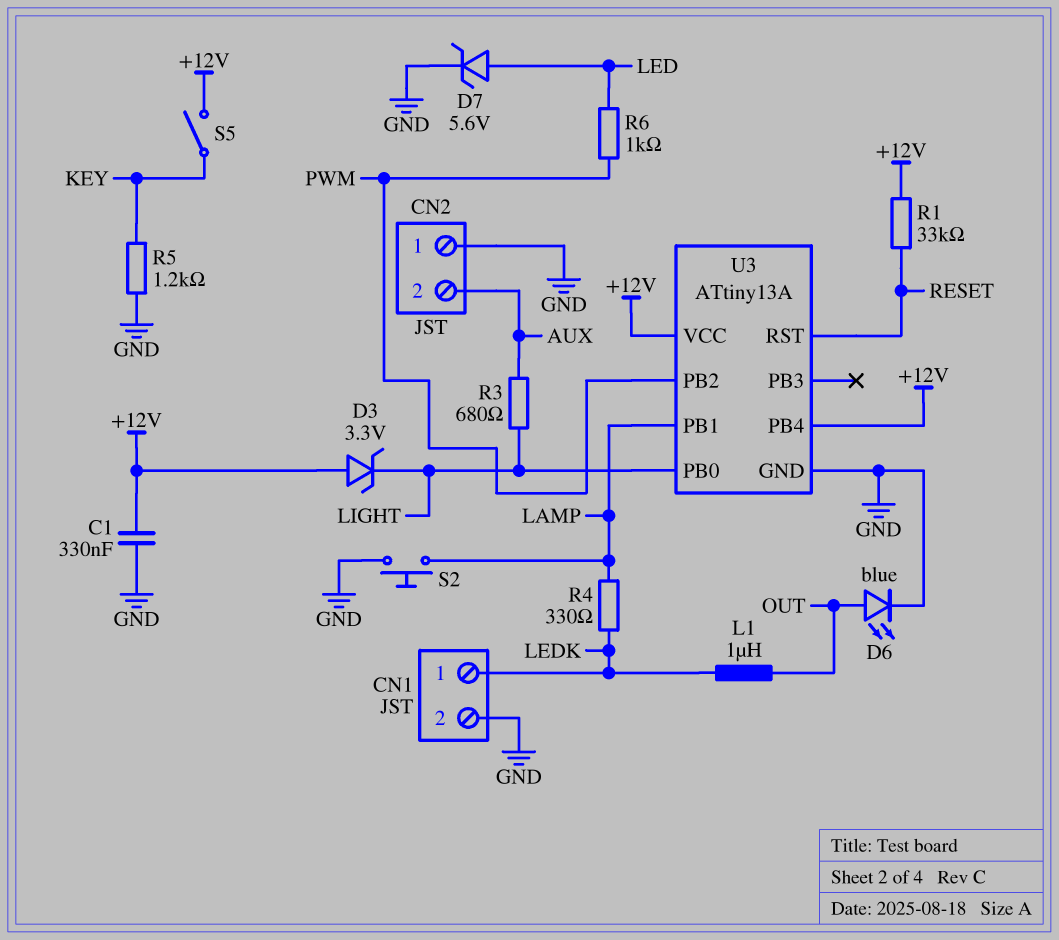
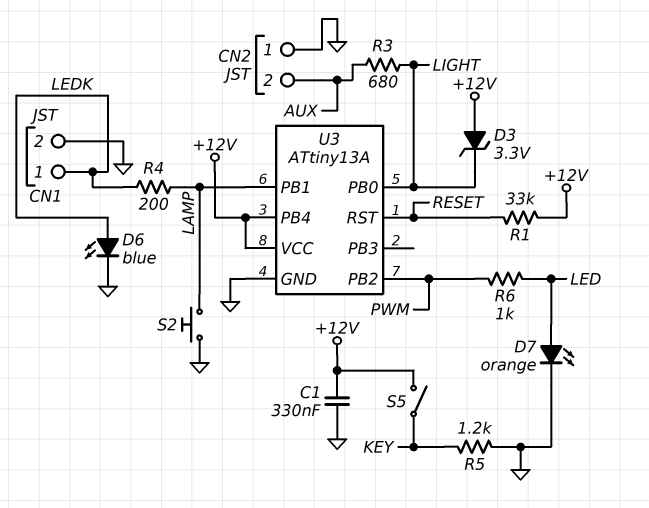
D6: LED blue (A OUT, K GND) -> LED blue (A LEDK, K GND)
D7: zener 5.6V (A LED, K GND) -> LED orange (A LED, K GND)
L1: 1uH (LEDK, OUT) -> none
R4: 330 (LAMP, LEDK) -> 200 (LAMP, LEDK)

